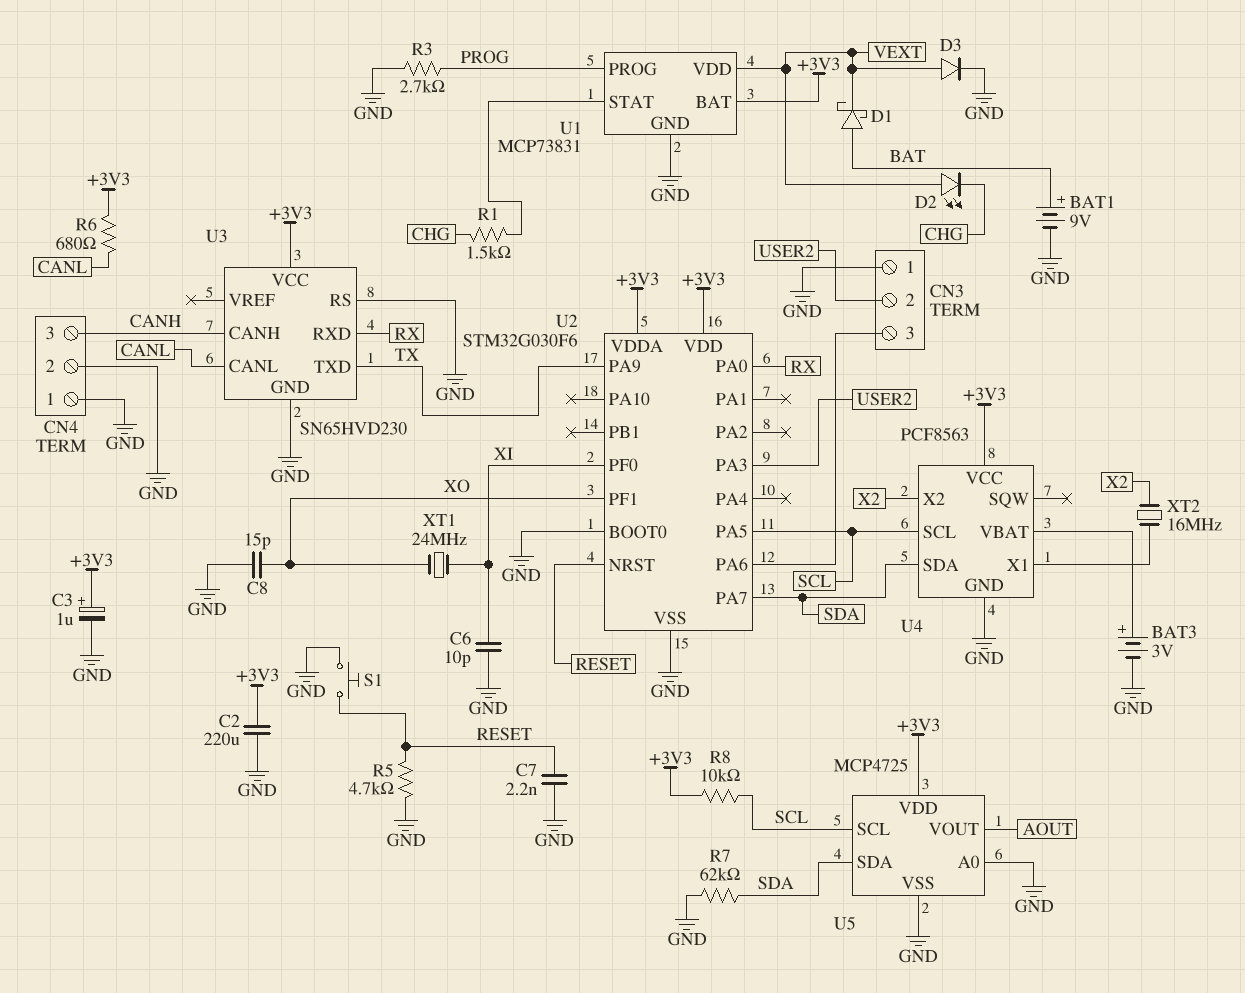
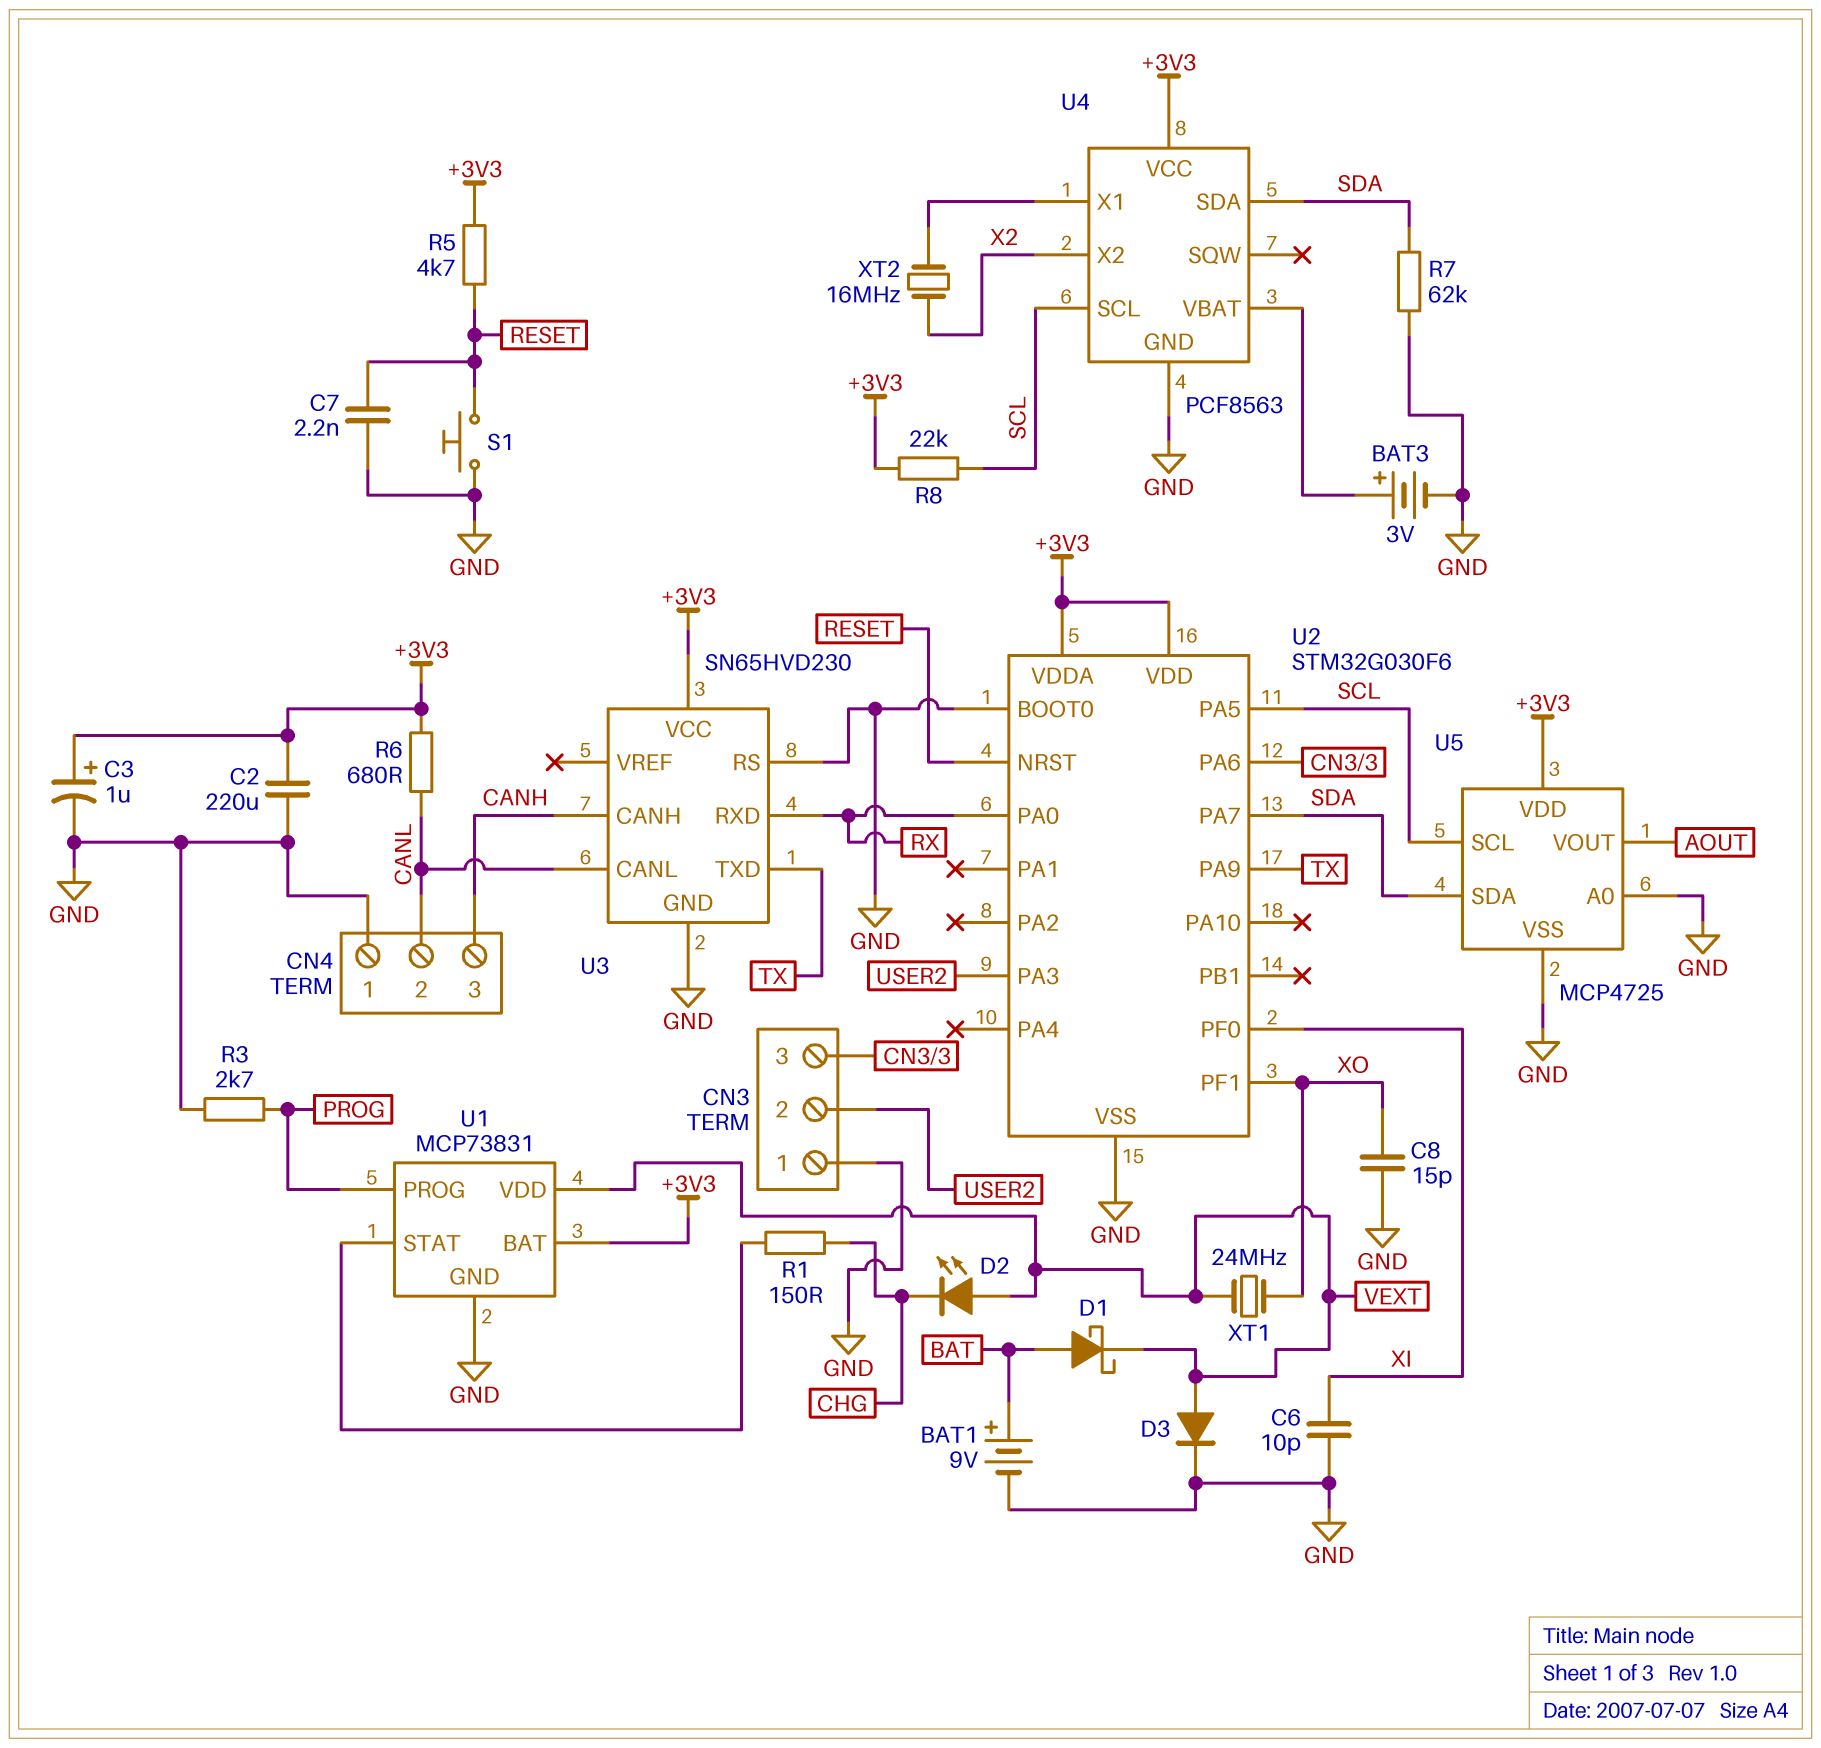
CN4 pin 2: GND -> CANL
R1: 1.5k (CHG, U1/STAT) -> 150 (CHG, U1/STAT)
R5: 4.7k (GND, RESET) -> 4.7k (+3V3, RESET)
R8: 10k (+3V3, SCL) -> 22k (+3V3, SCL)
XT1: 24MHz (XI, XO) -> 24MHz (VEXT, XO)

